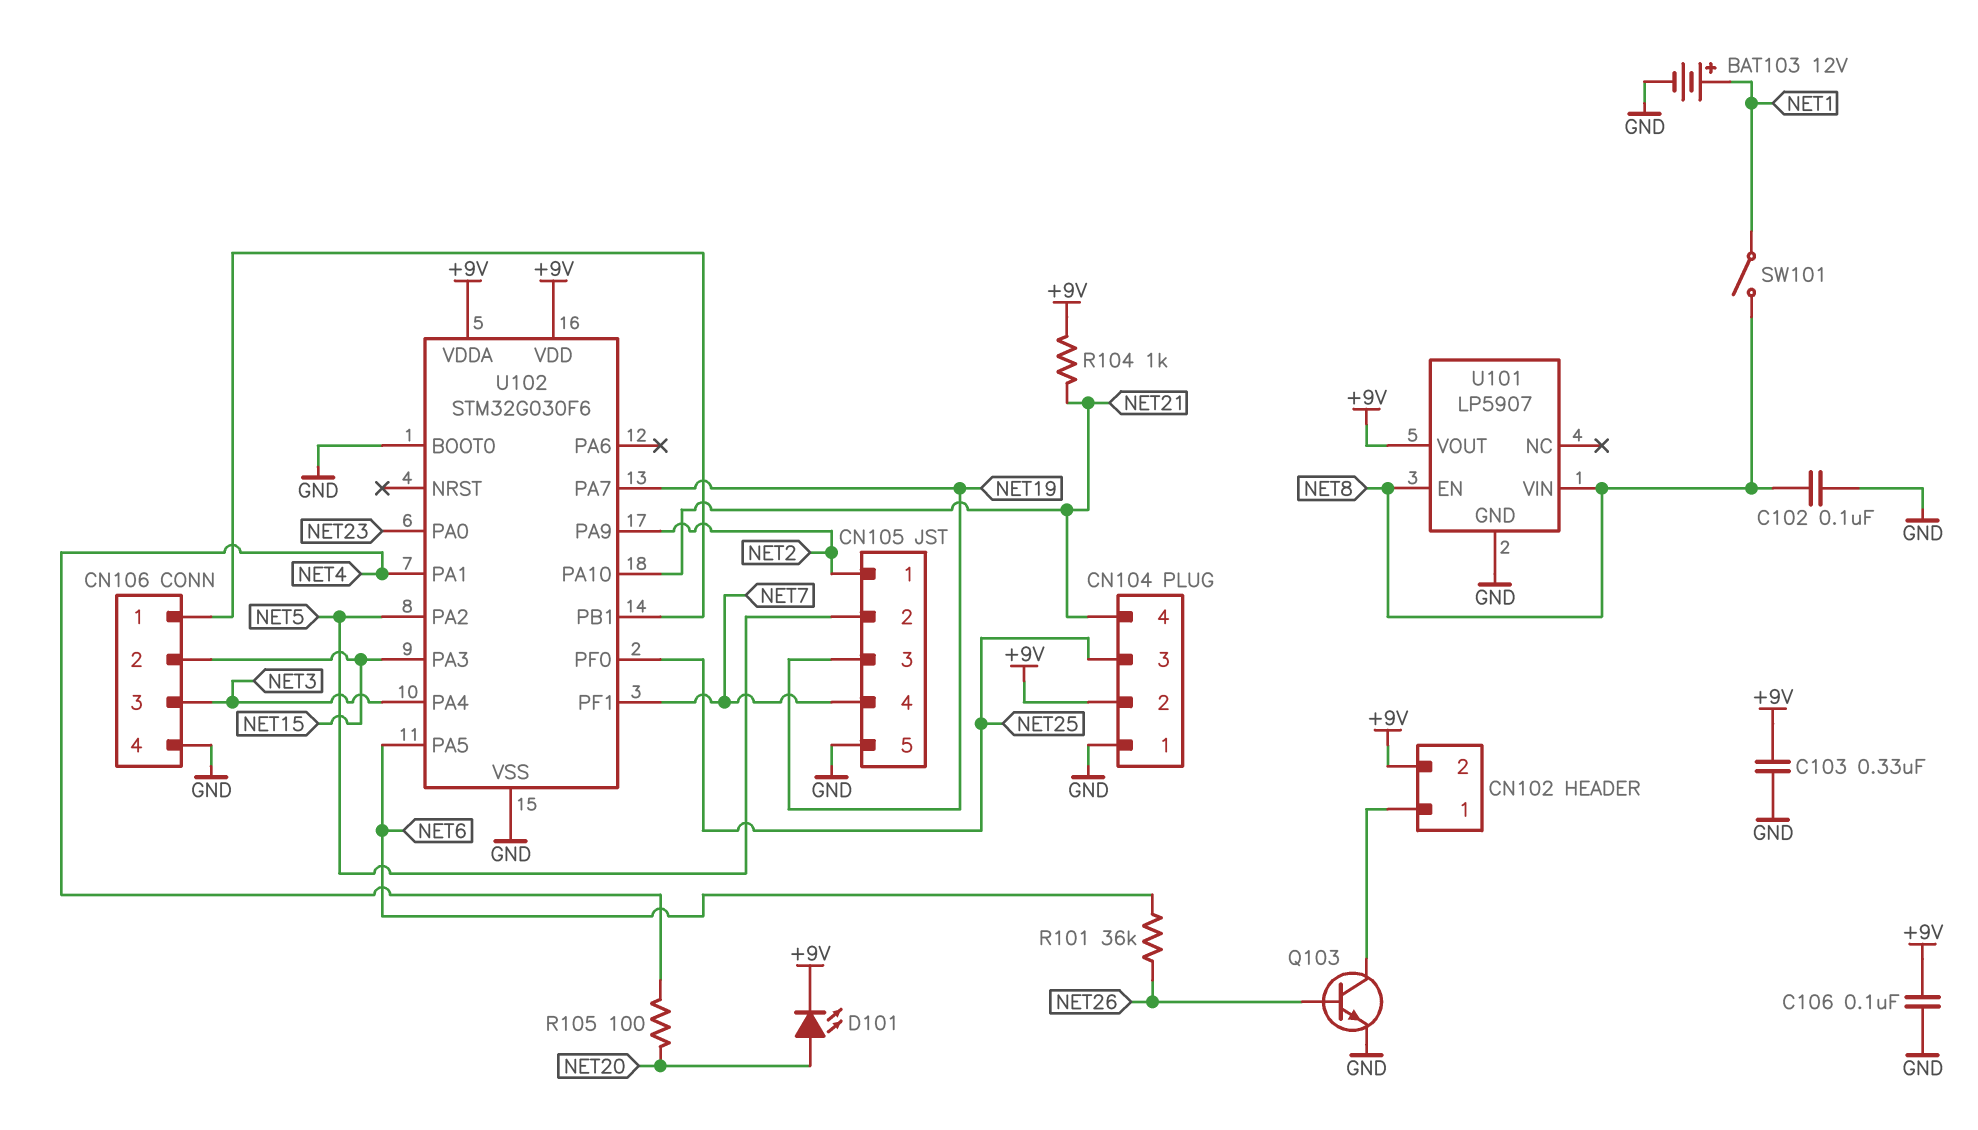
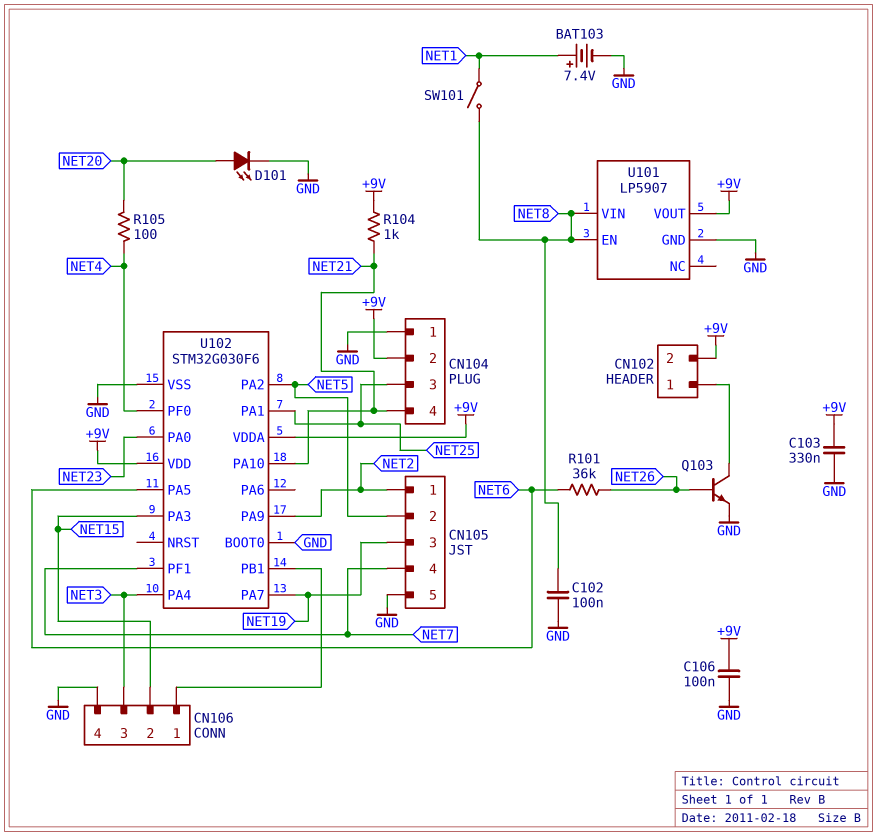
BAT103: 12V (plus NET1, minus GND) -> 7.4V (plus NET1, minus GND)
D101: LED (A NET20, K +9V) -> LED (A NET20, K GND)
U102 pin PA1: NET4 -> NET25
U102 pin PF0: NET25 -> NET4

